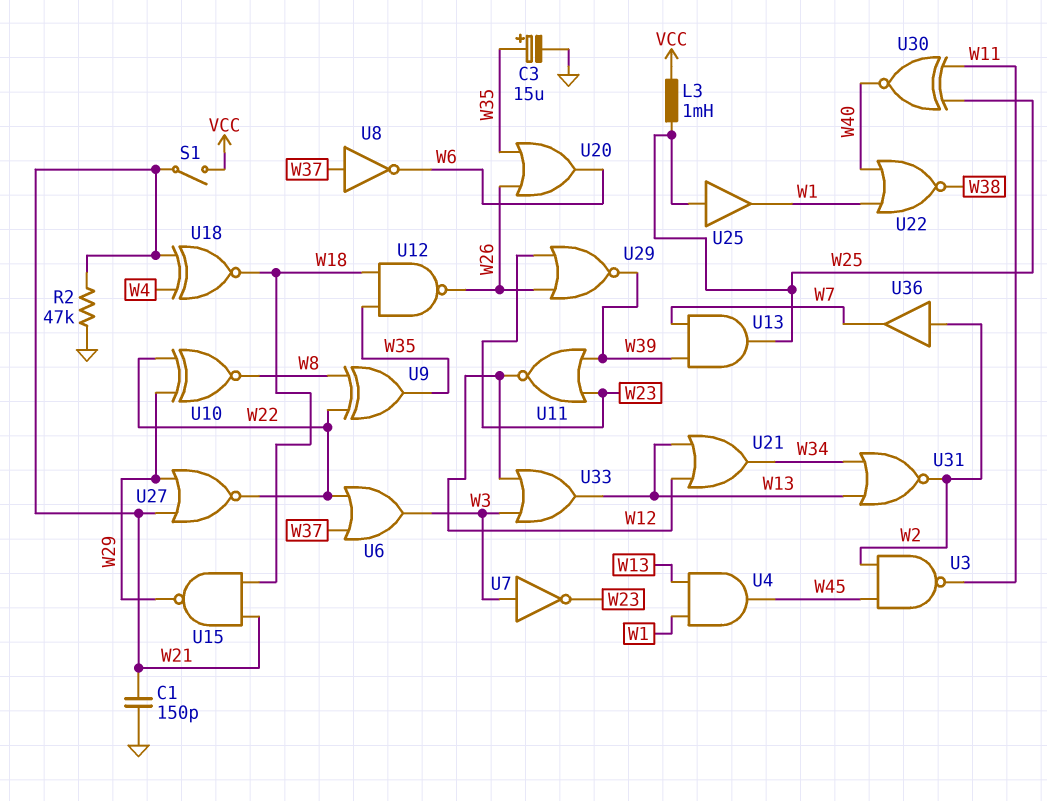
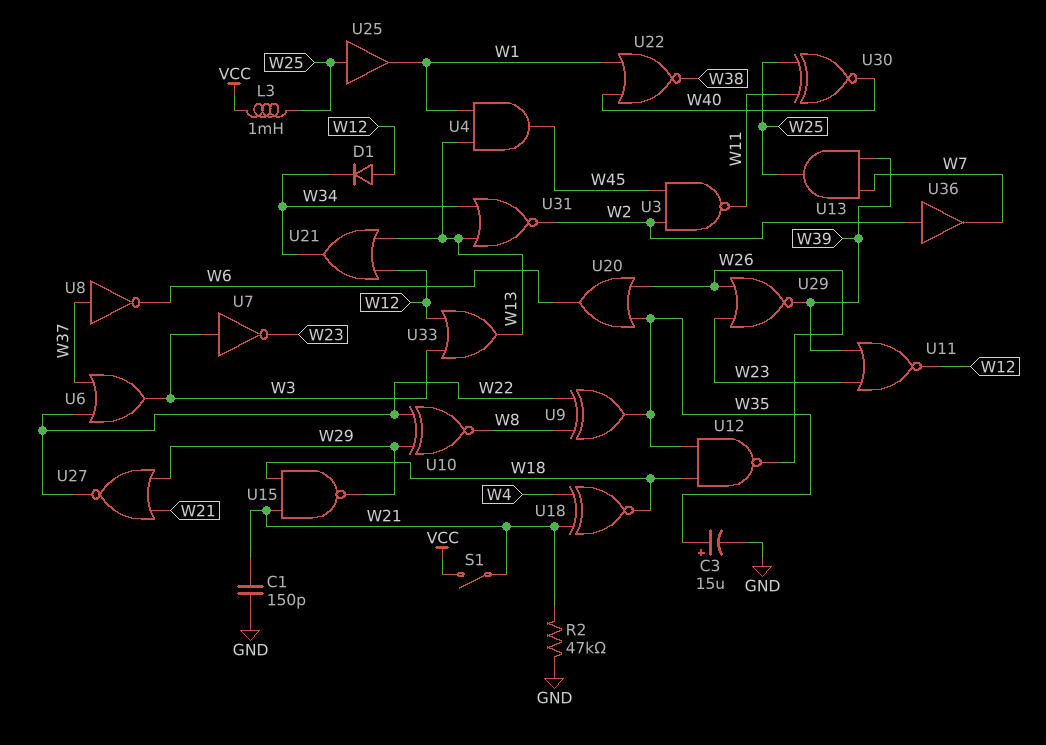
D1: none -> diode (A W12, K W34)

